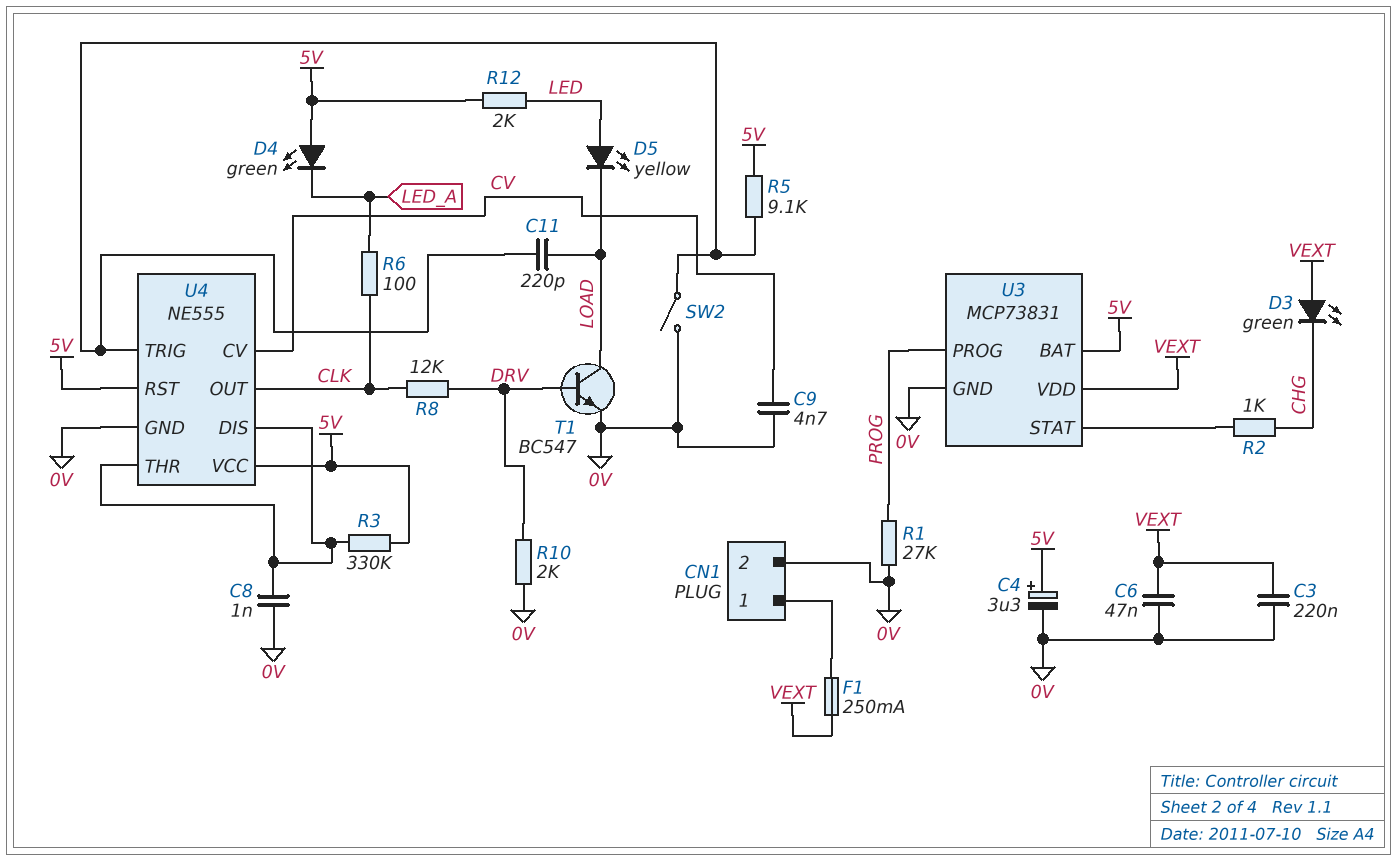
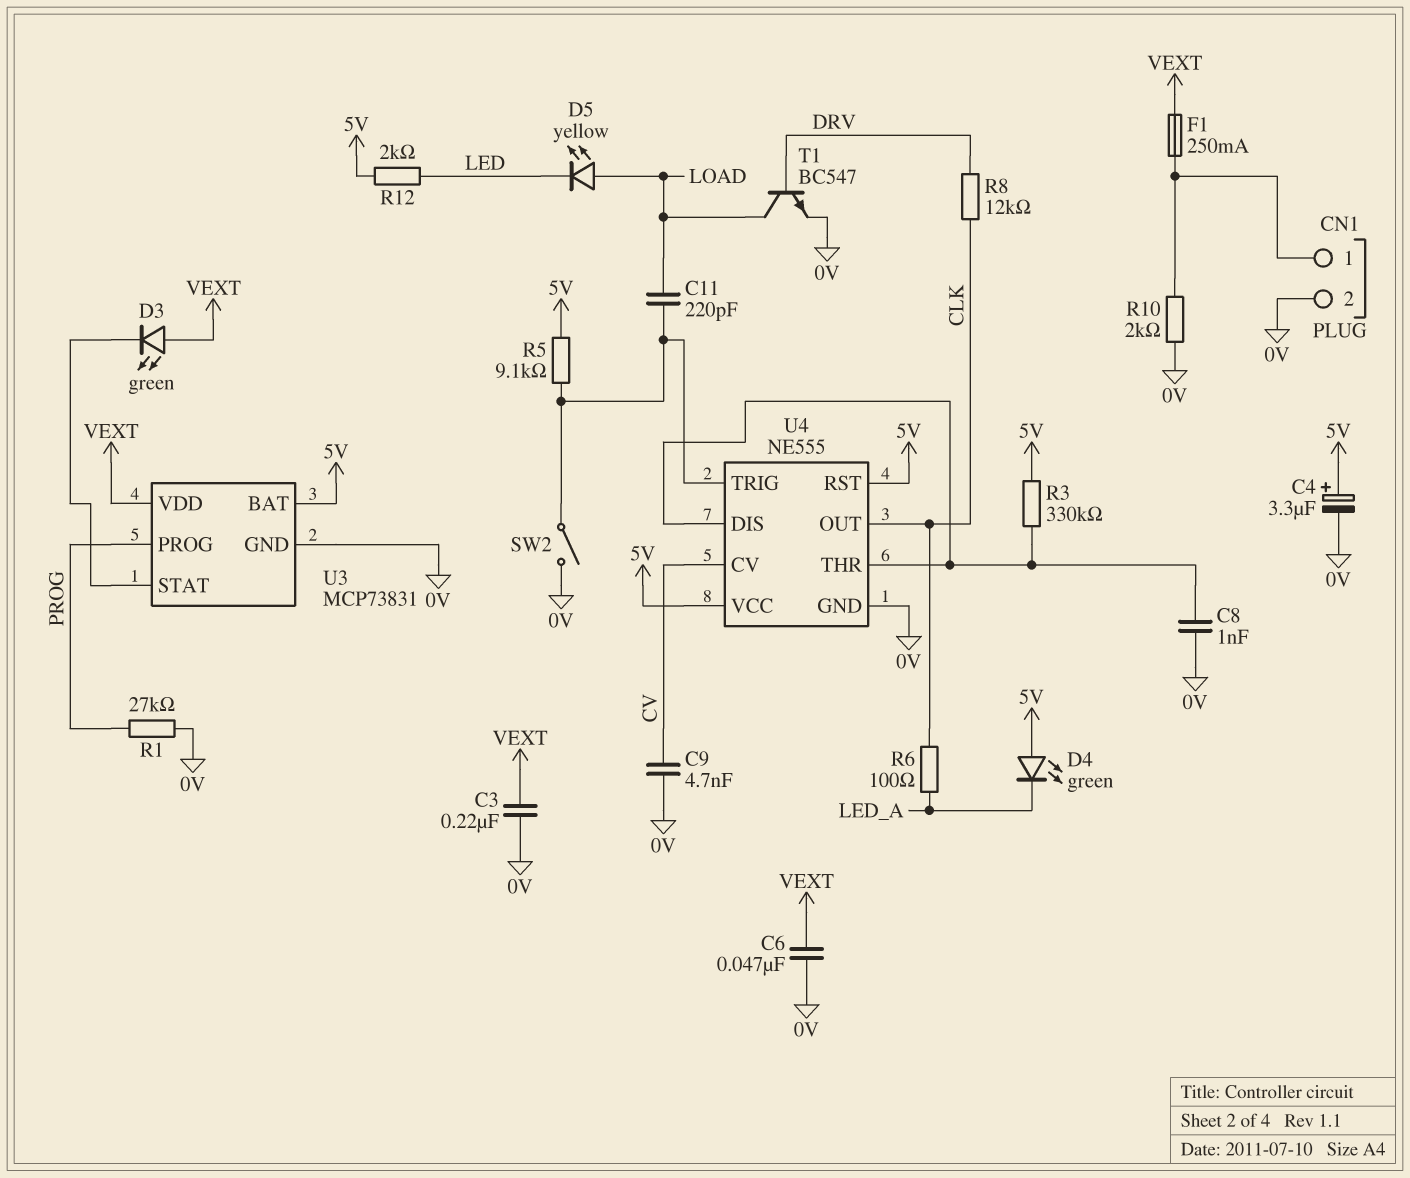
D3: LED green (A VEXT, K CHG) -> LED green (A VEXT, K U3/STAT)
D5: LED yellow (A LED, K LOAD) -> LED yellow (A LOAD, K LED)
R2: 1k (CHG, U3/STAT) -> none
R10: 2k (0V, DRV) -> 2k (0V, CN1/1)

